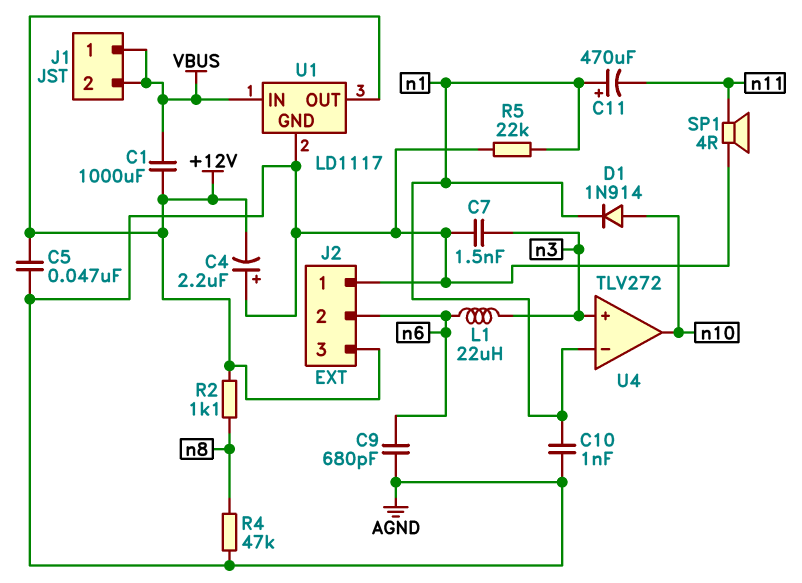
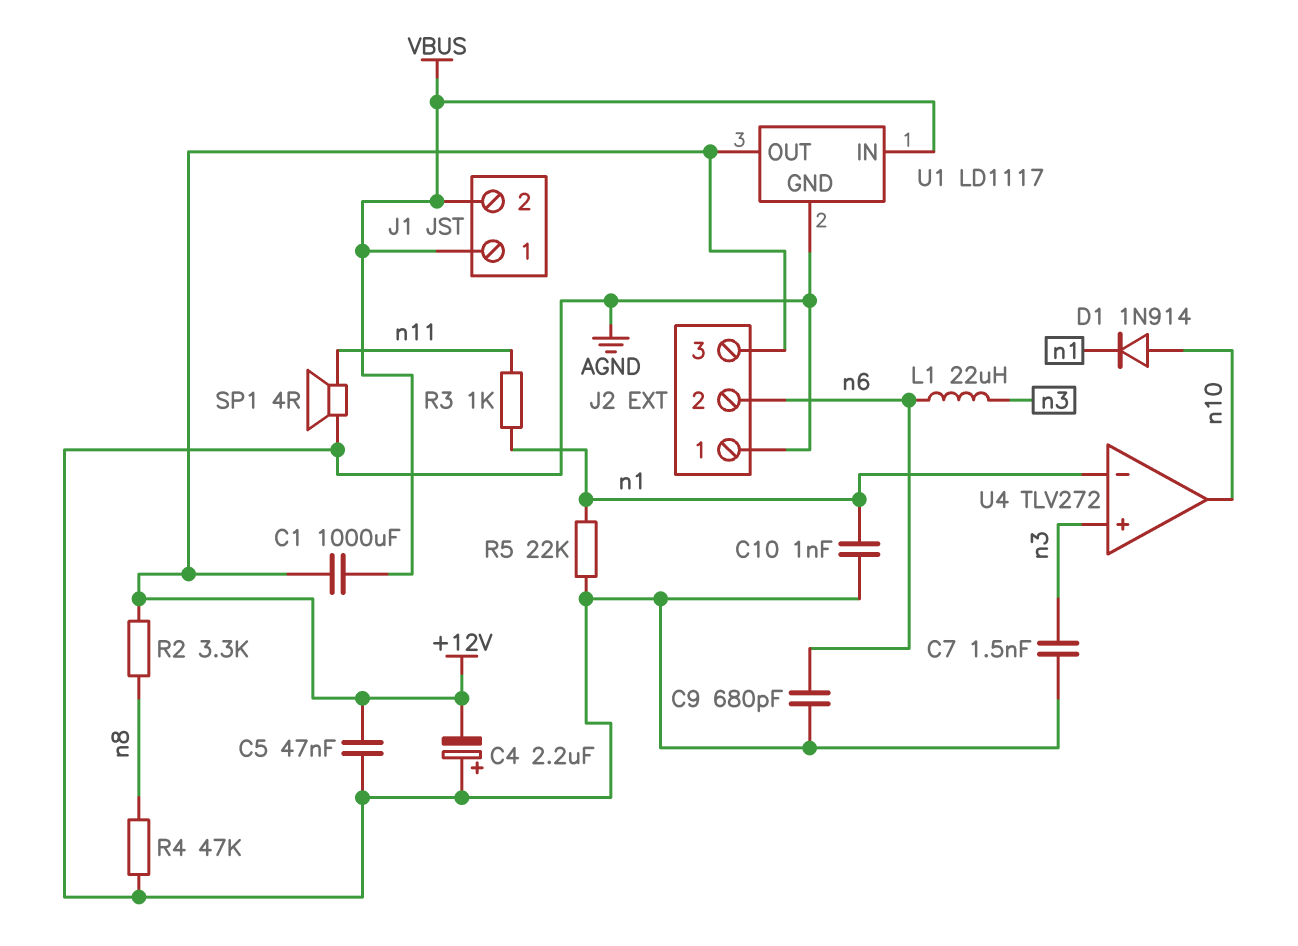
C11: 470uF (plus n1, minus n11) -> none
R2: 1.1k (+12V, n8) -> 3.3k (+12V, n8)
R3: none -> 1k (n1, n11)

